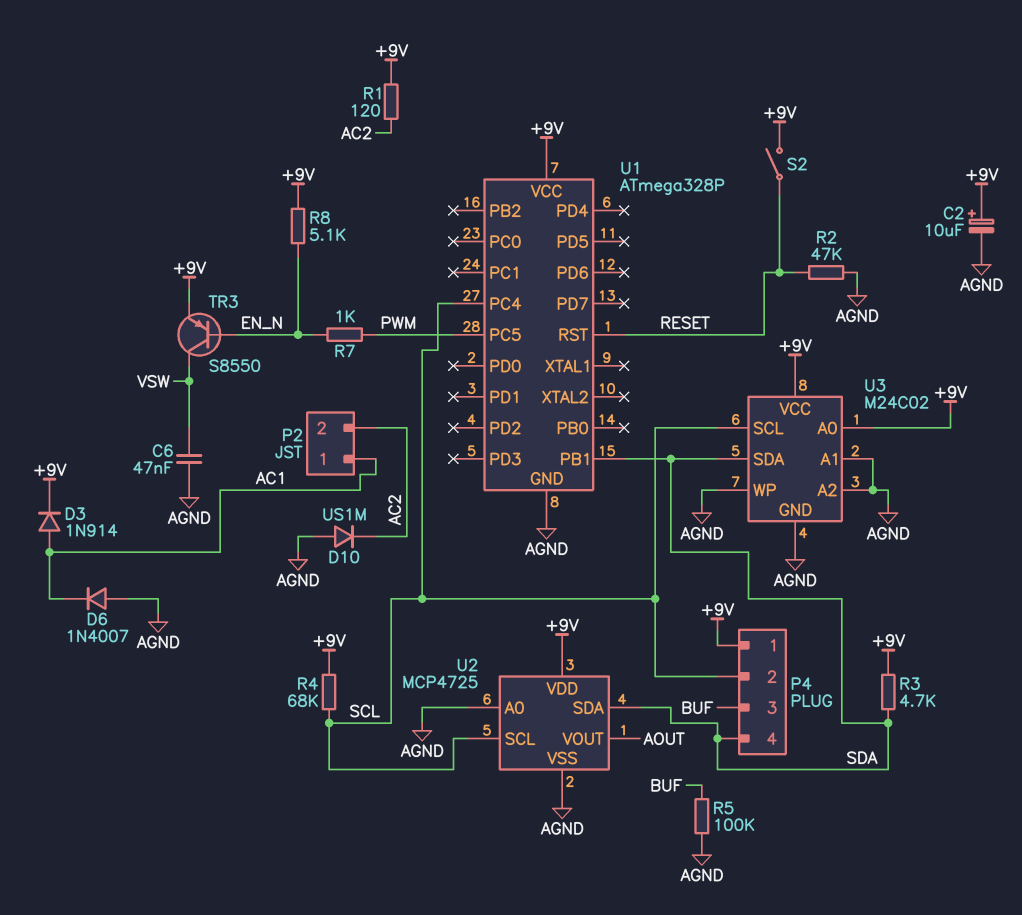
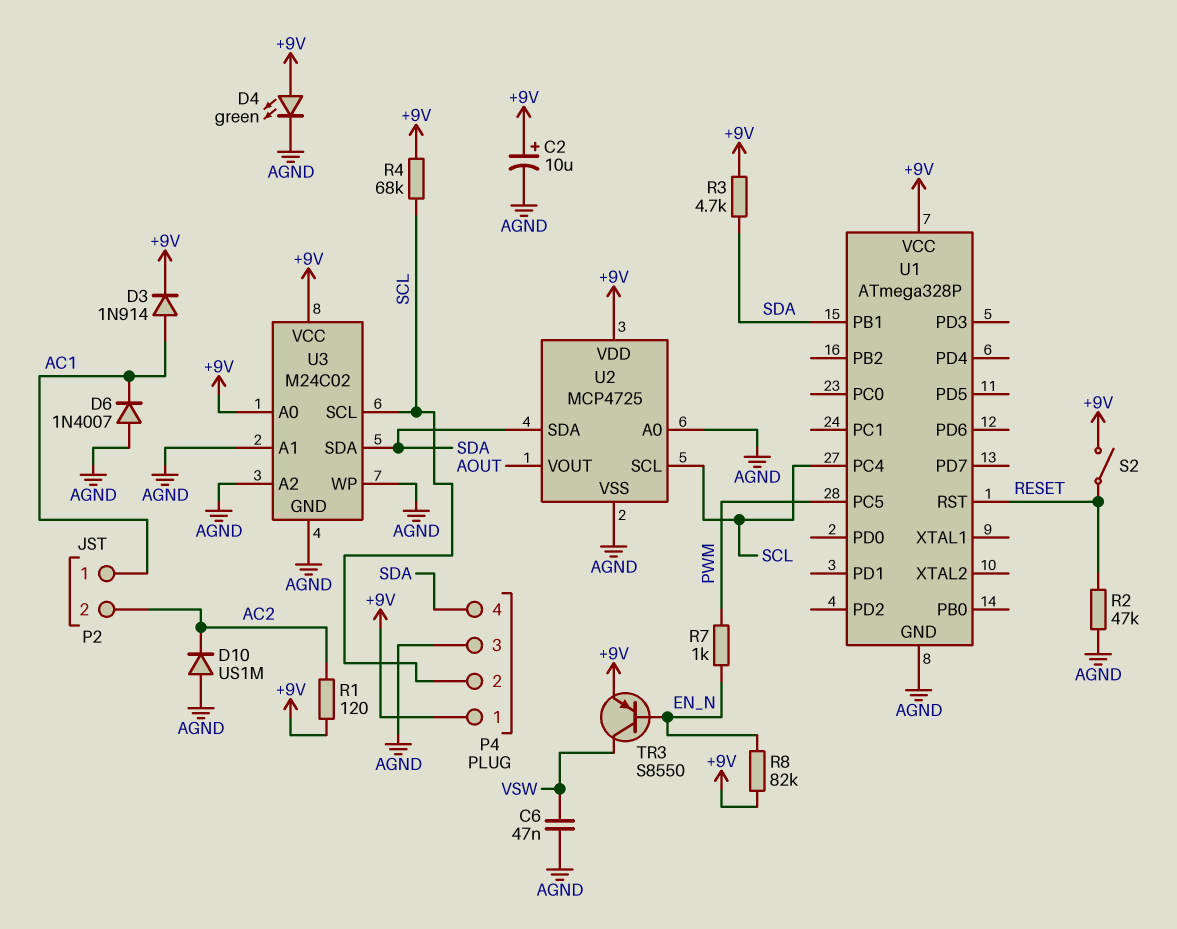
D4: none -> LED green (A +9V, K AGND)
P4 pin 3: BUF -> AGND
R5: 100k (AGND, BUF) -> none
R8: 5.1k (+9V, EN_N) -> 82k (+9V, EN_N)

